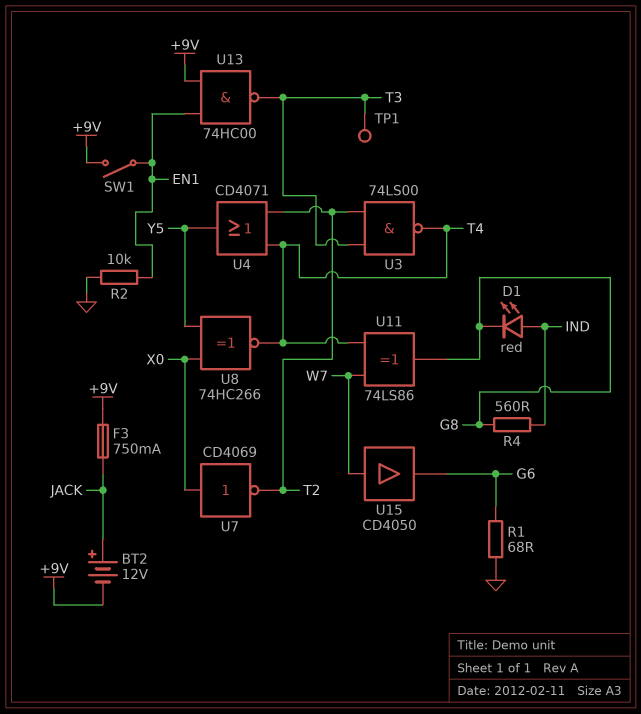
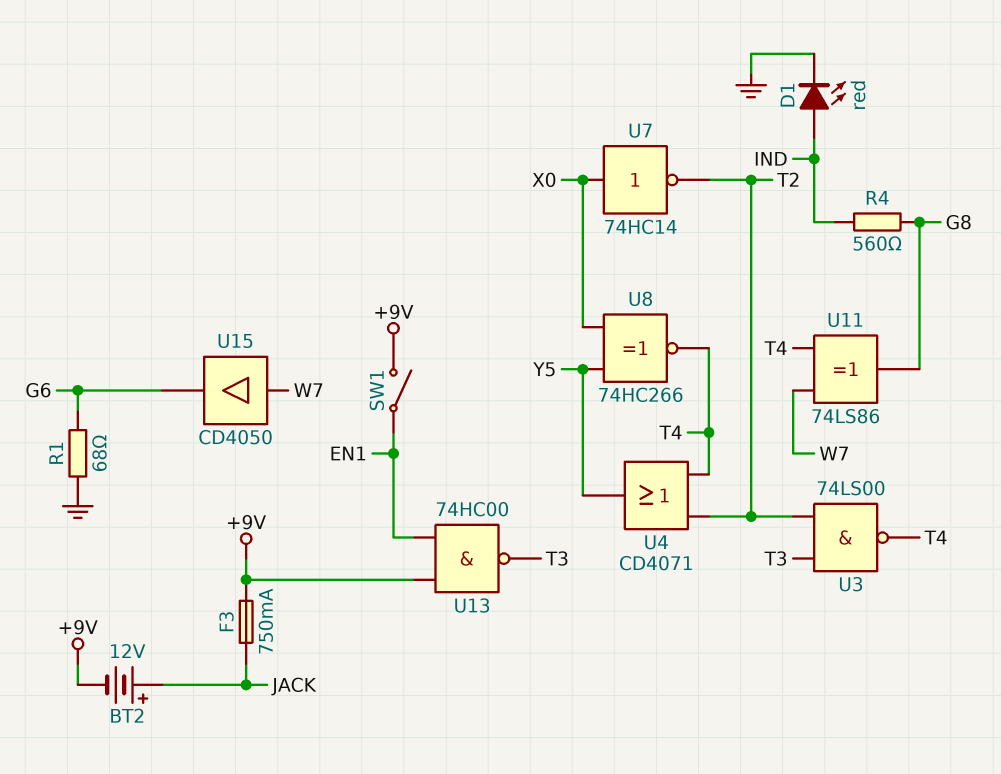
D1: LED red (A IND, K G8) -> LED red (A IND, K GND)
R2: 10k (EN1, GND) -> none
TP1: test point (T3) -> none
U7: NOT CD4069 (in X0, out T2) -> NOT 74HC14 (in X0, out T2)

